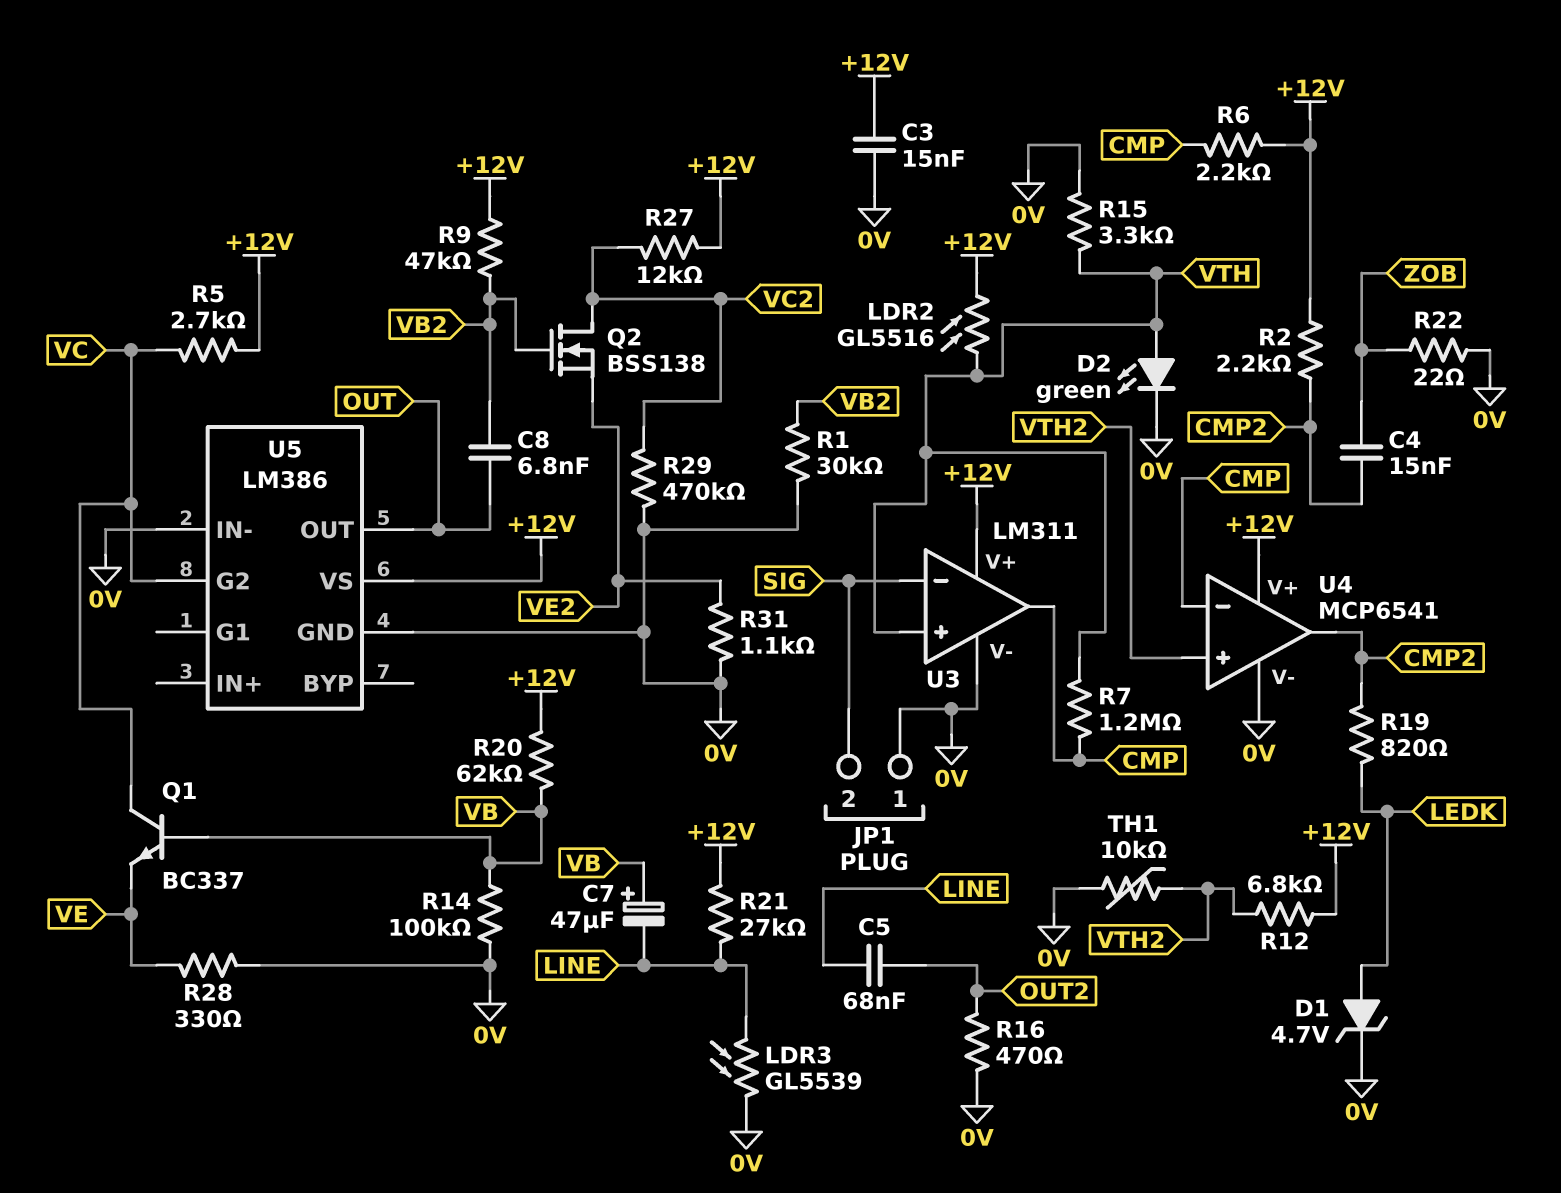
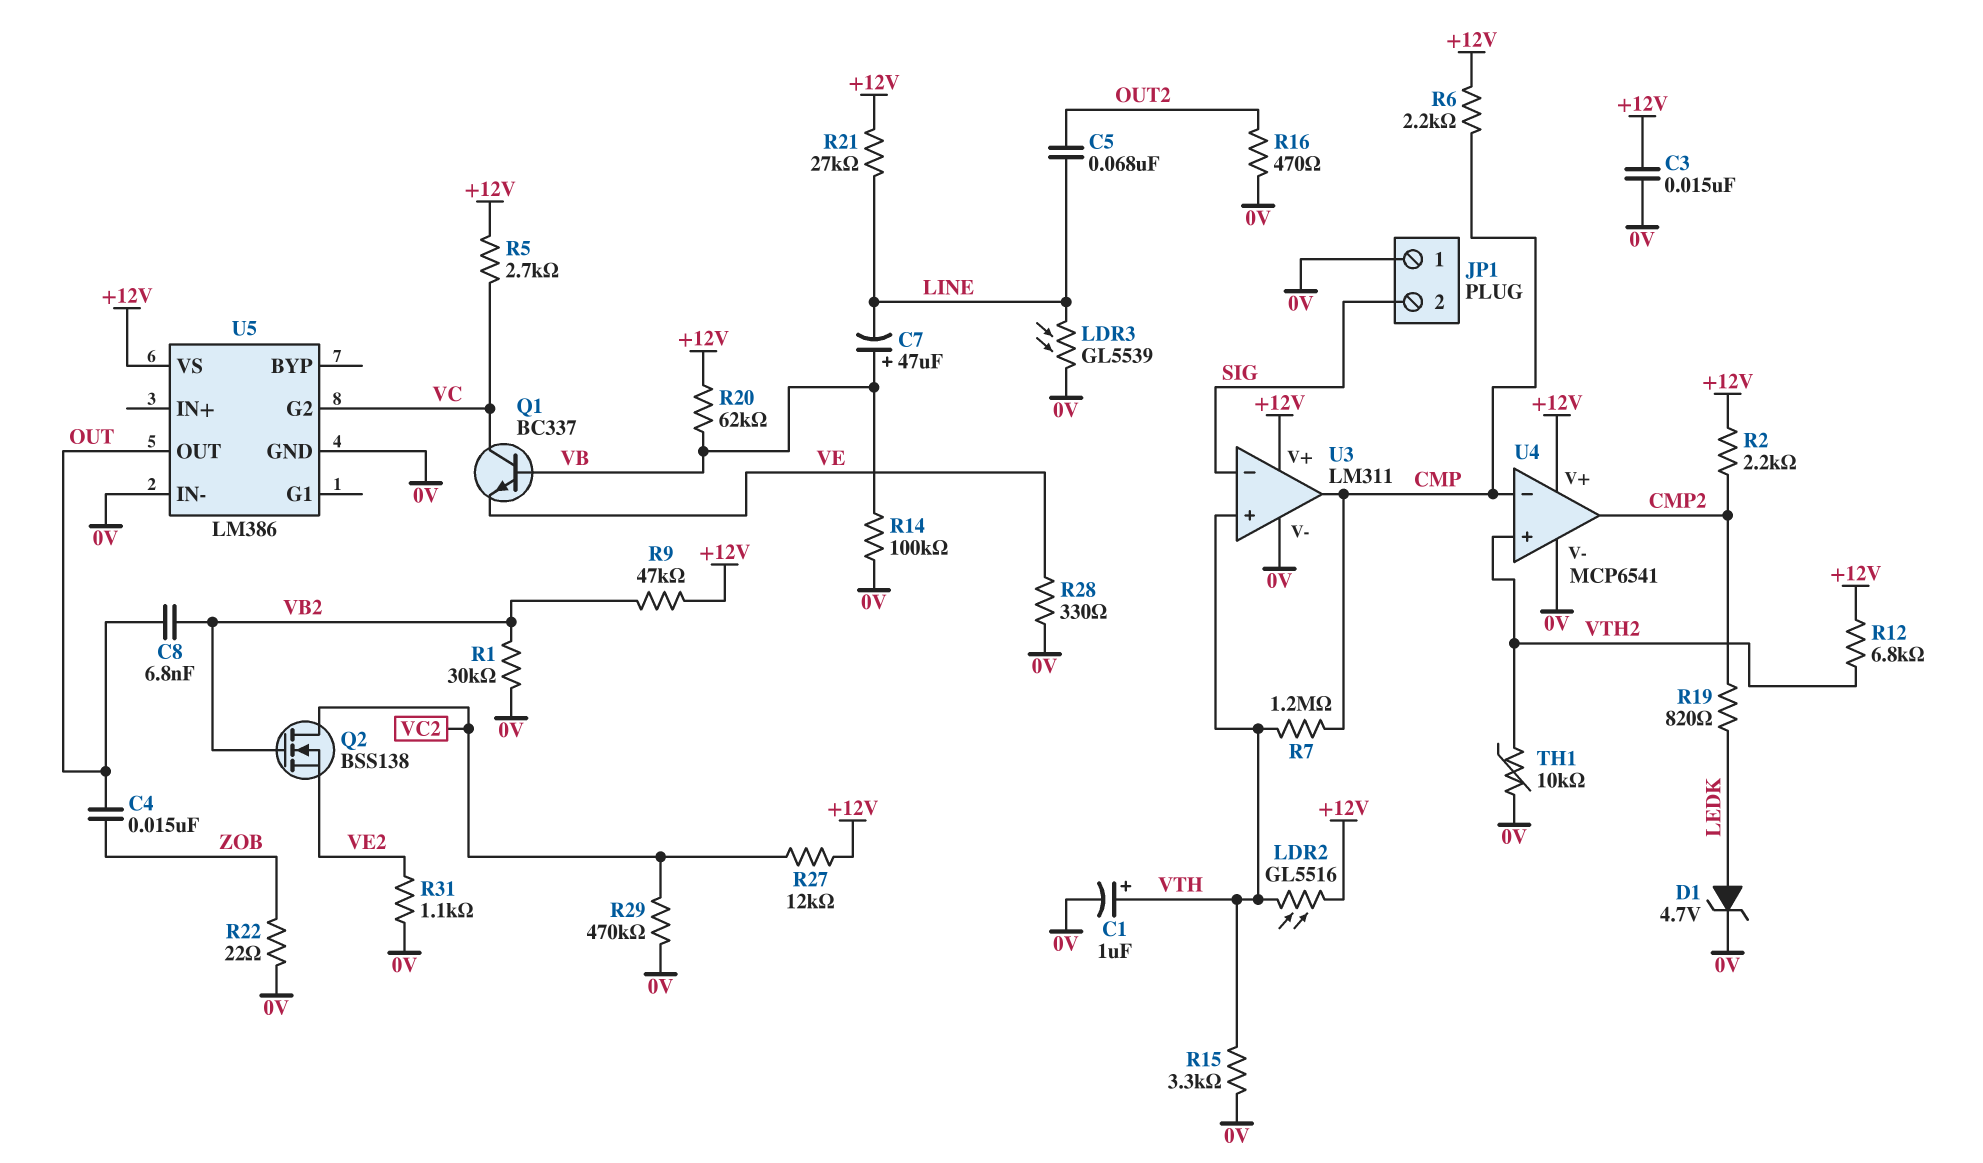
C1: none -> 1uF (plus VTH, minus 0V)
C4: 15nF (CMP2, ZOB) -> 15nF (OUT, ZOB)
D2: LED green (A VTH, K 0V) -> none

